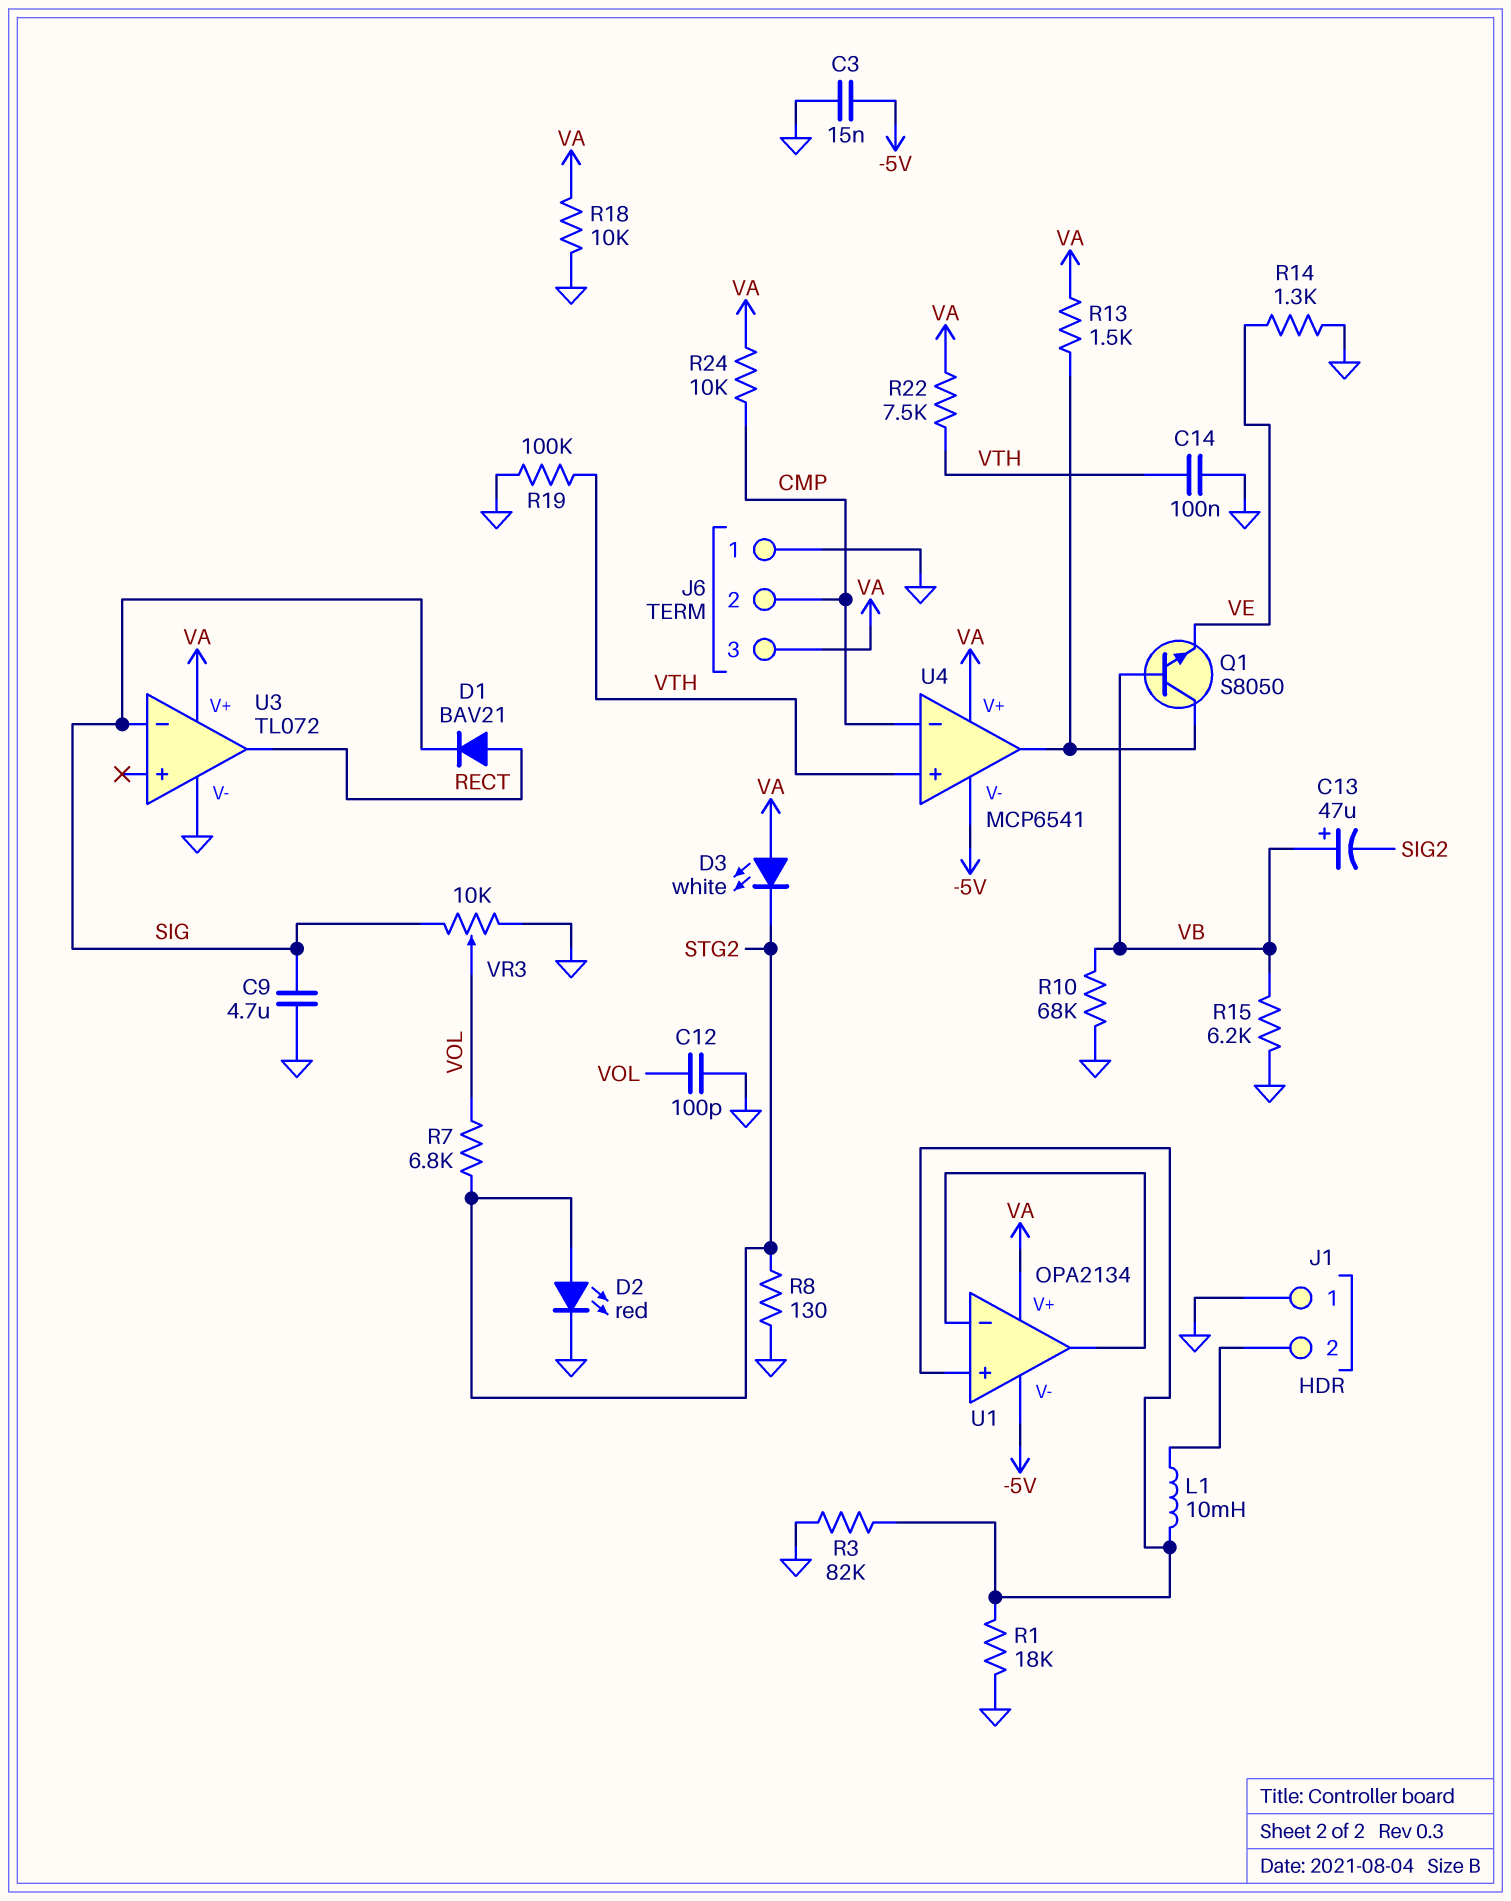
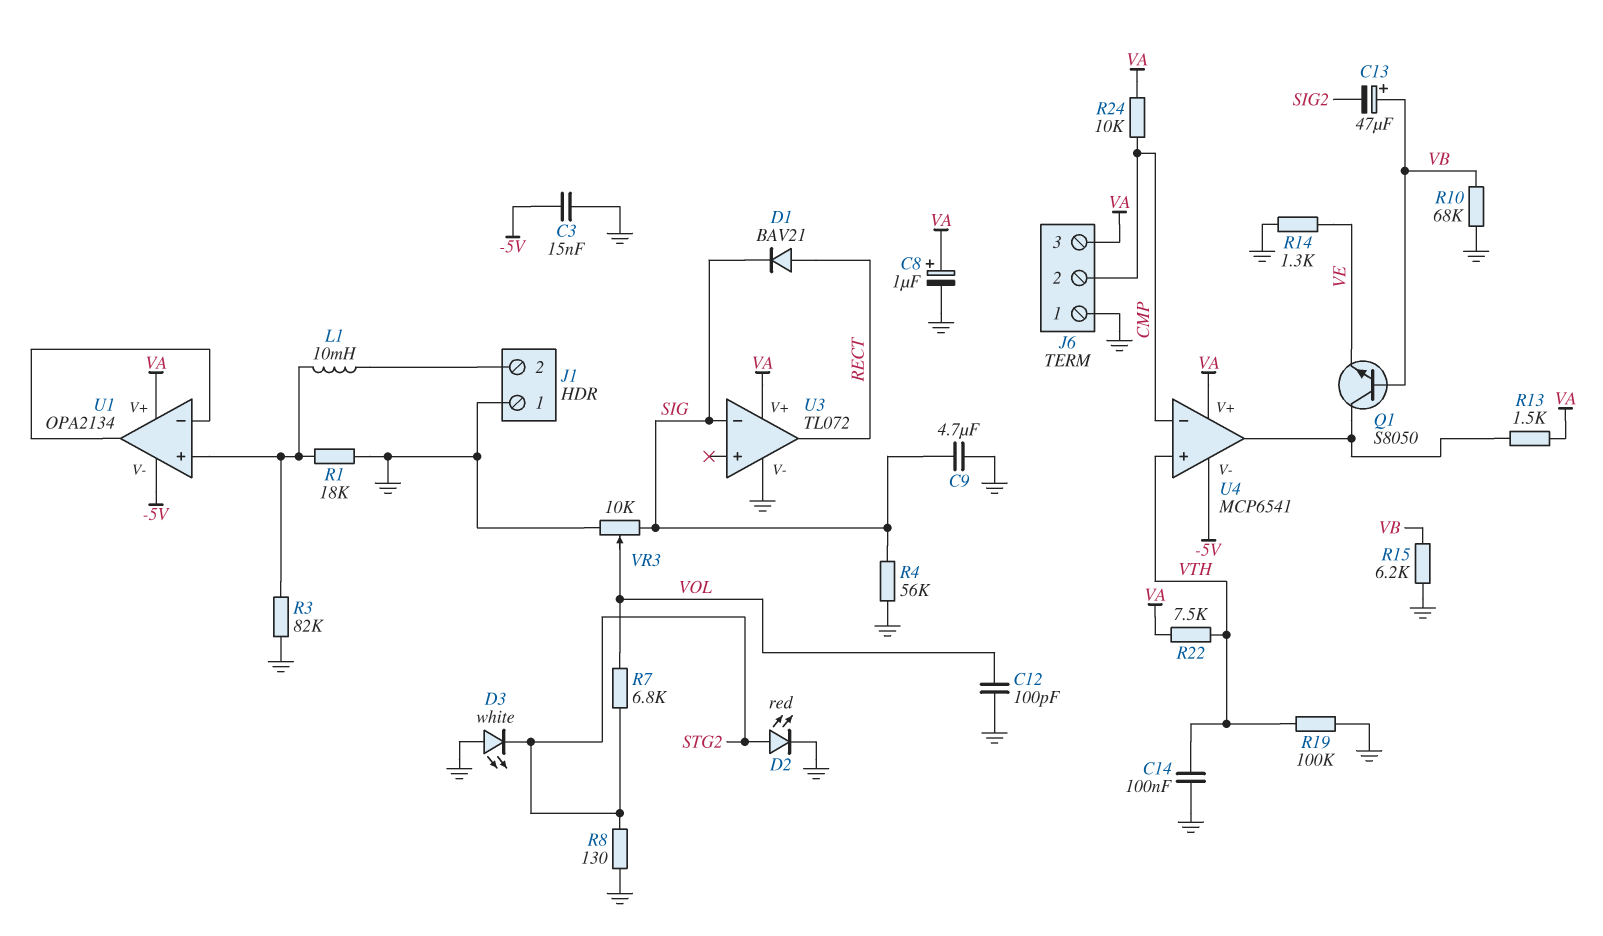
C8: none -> 1uF (plus VA, minus GND)
D3: LED white (A VA, K STG2) -> LED white (A GND, K STG2)
R4: none -> 56k (GND, SIG)
R18: 10k (GND, VA) -> none

